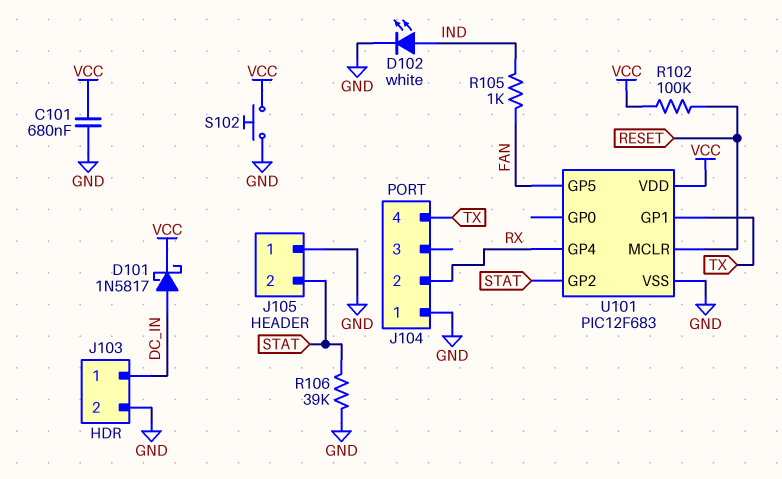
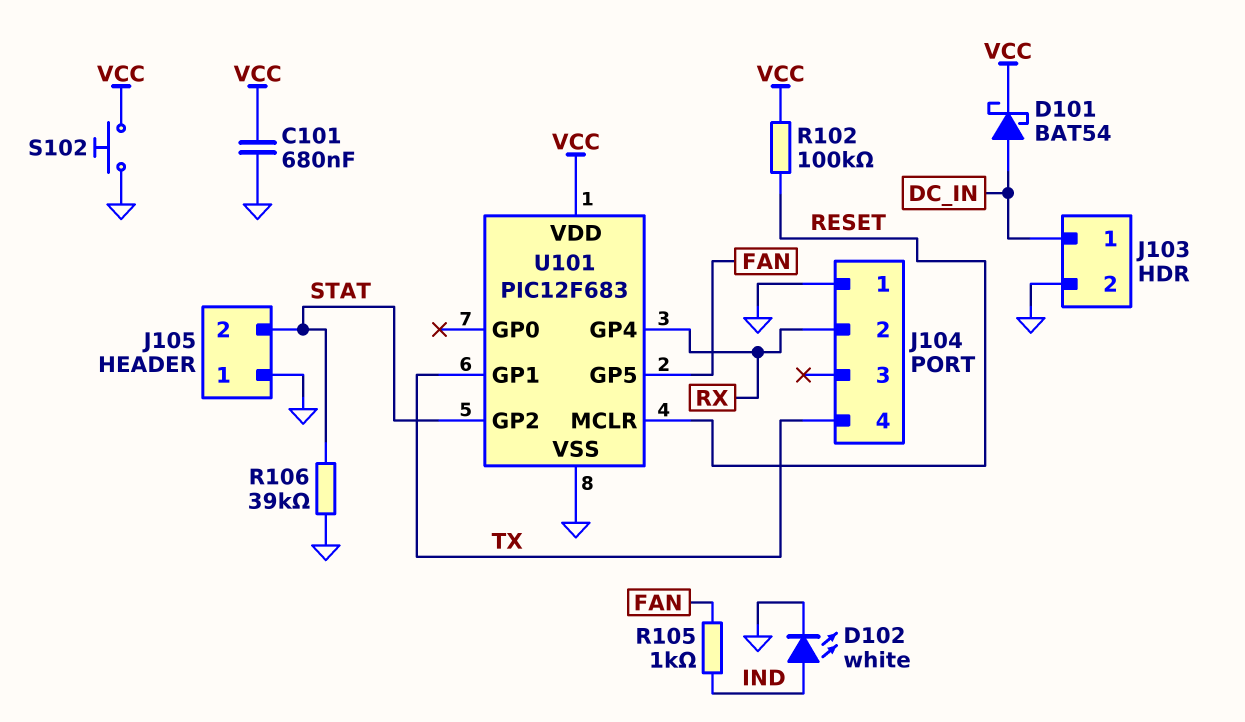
D101: schottky 1N5817 (A DC_IN, K VCC) -> schottky BAT54 (A DC_IN, K VCC)

